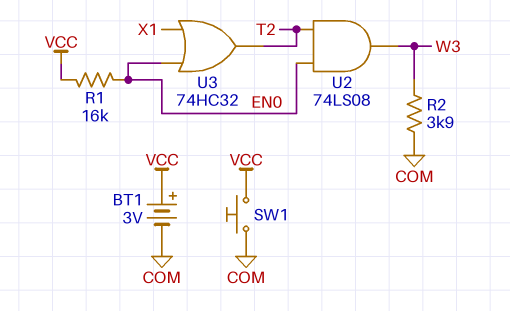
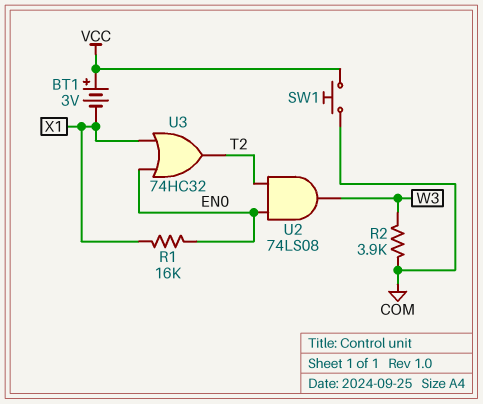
BT1: 3V (plus VCC, minus COM) -> 3V (plus VCC, minus X1)
R1: 16k (EN0, VCC) -> 16k (EN0, X1)

